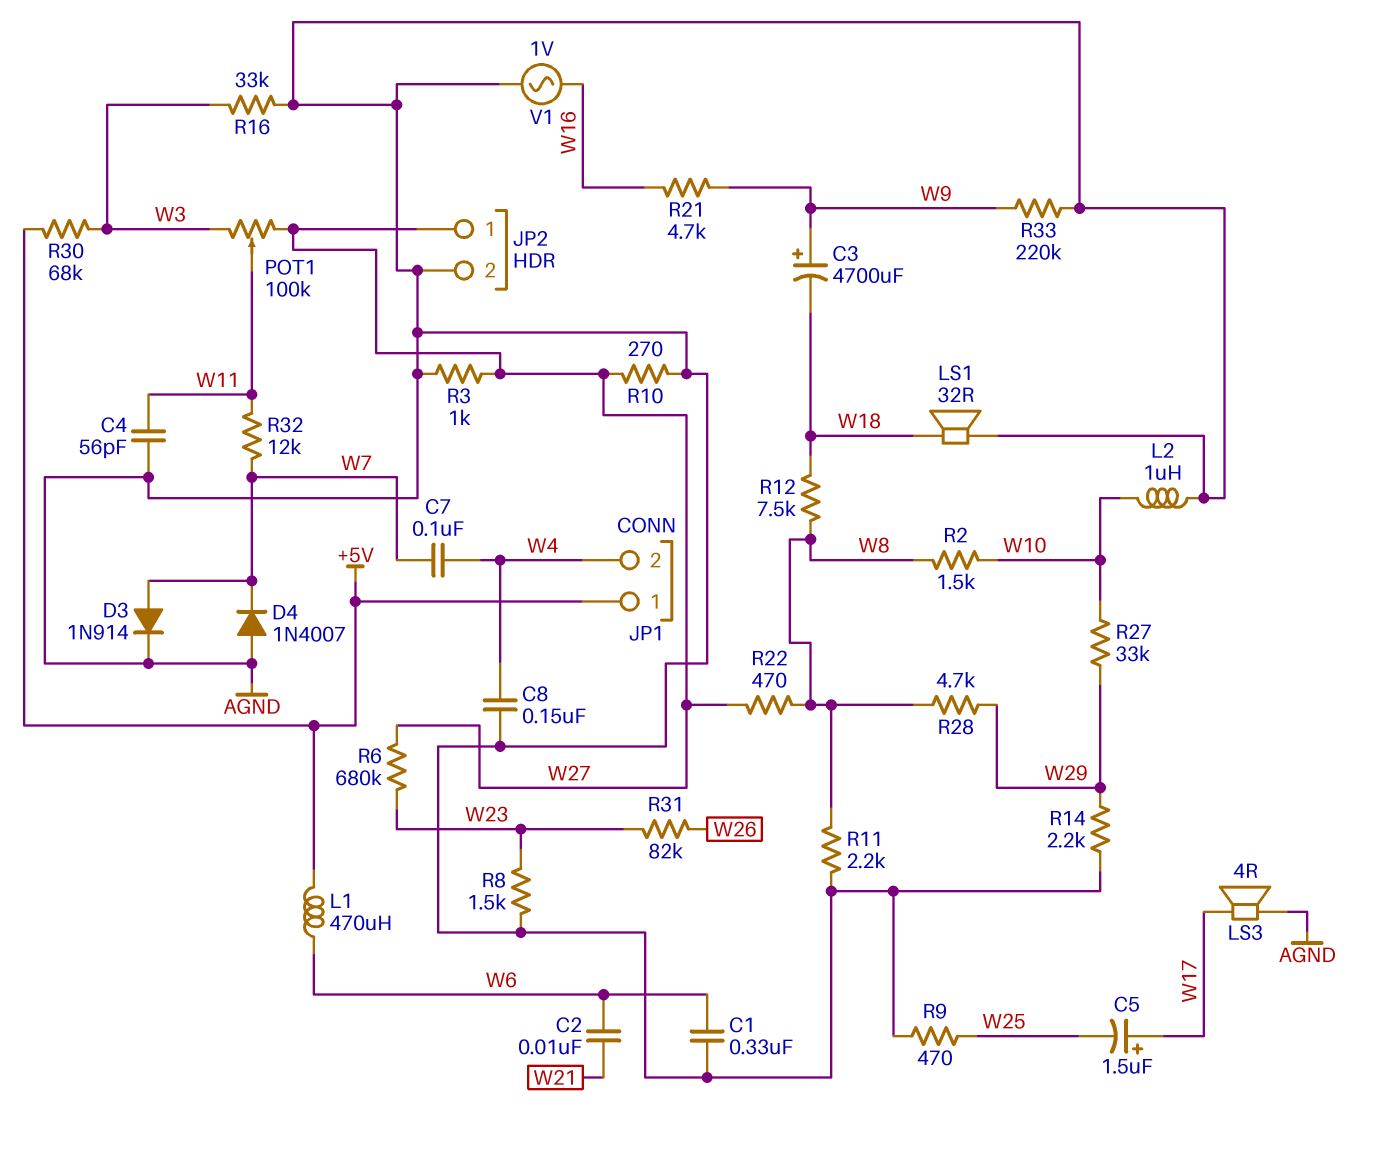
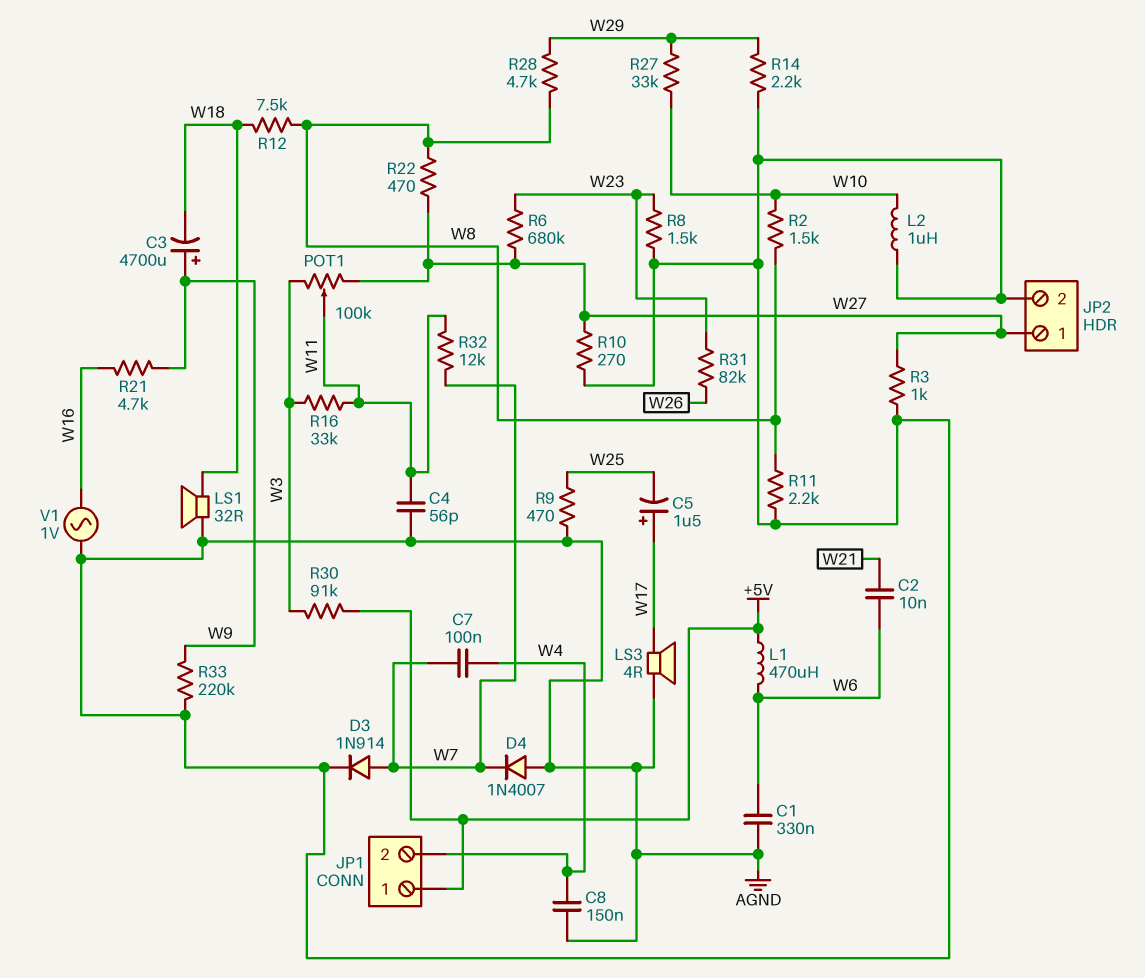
R16: 33k (AGND, W3) -> 33k (W3, W11)
R30: 68k (+5V, W3) -> 91k (+5V, W3)

